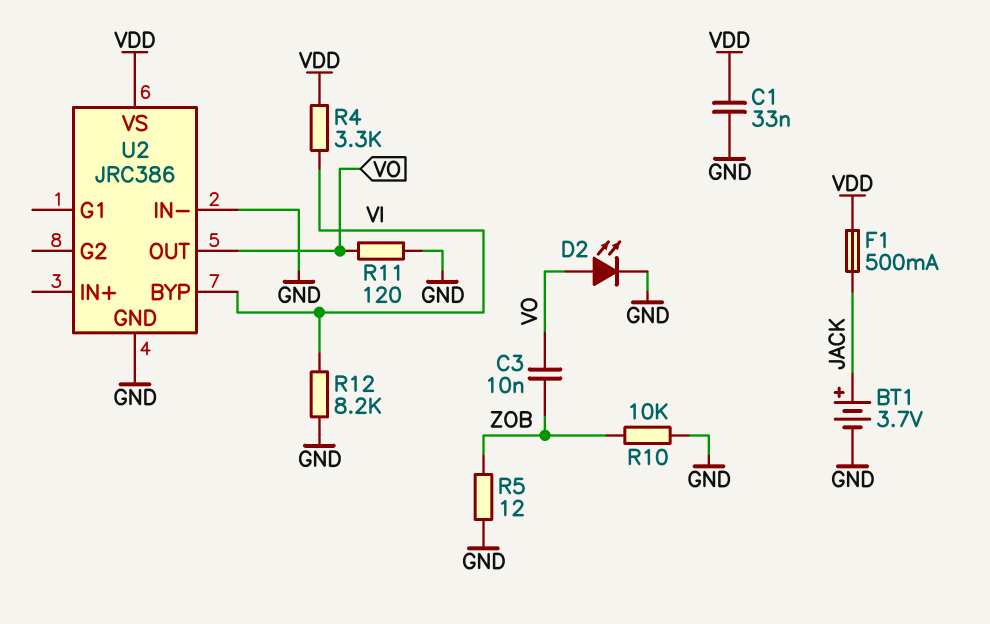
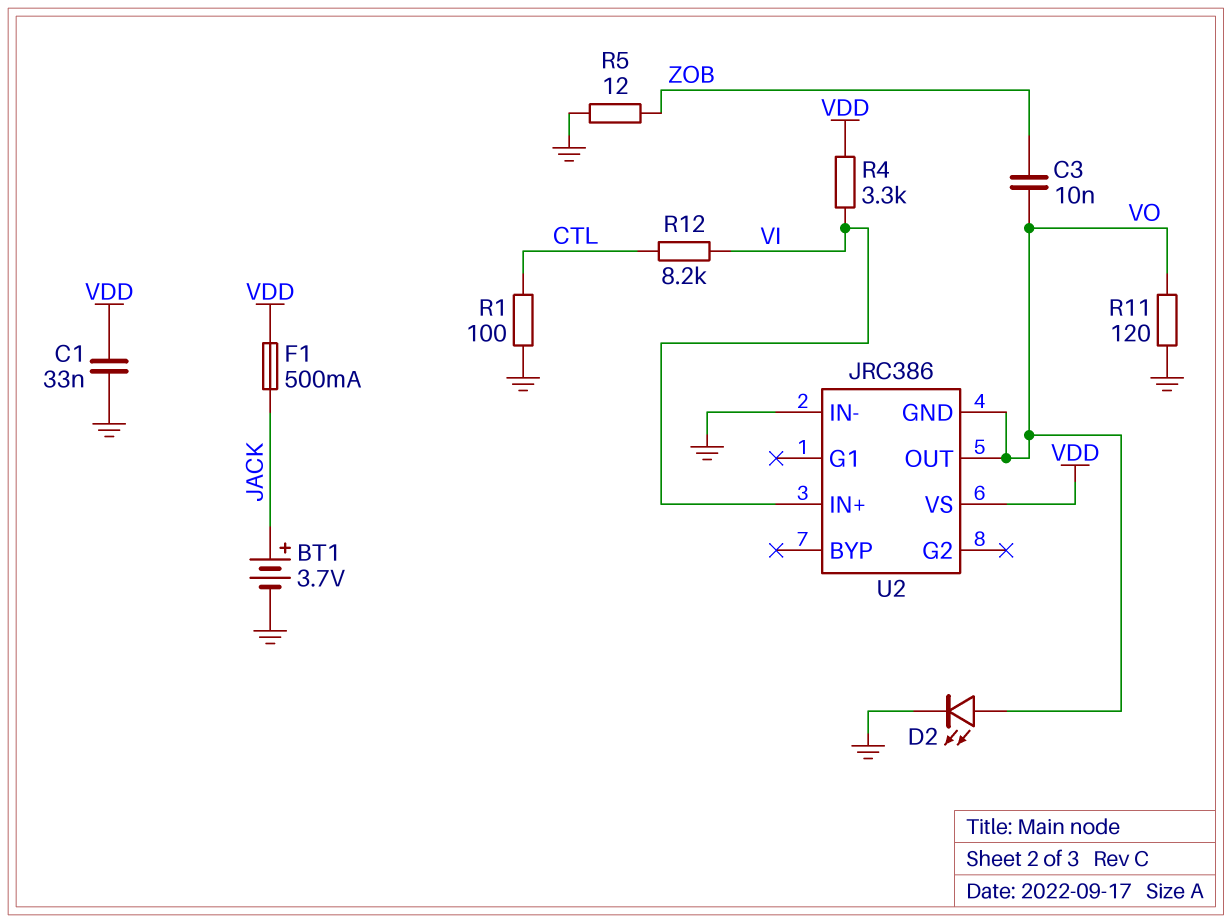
R1: none -> 100 (CTL, GND)
R10: 10k (GND, ZOB) -> none
R12: 8.2k (GND, VI) -> 8.2k (CTL, VI)
U2 pin BYP: VI -> none
U2 pin GND: GND -> VO
U2 pin IN+: none -> VI

